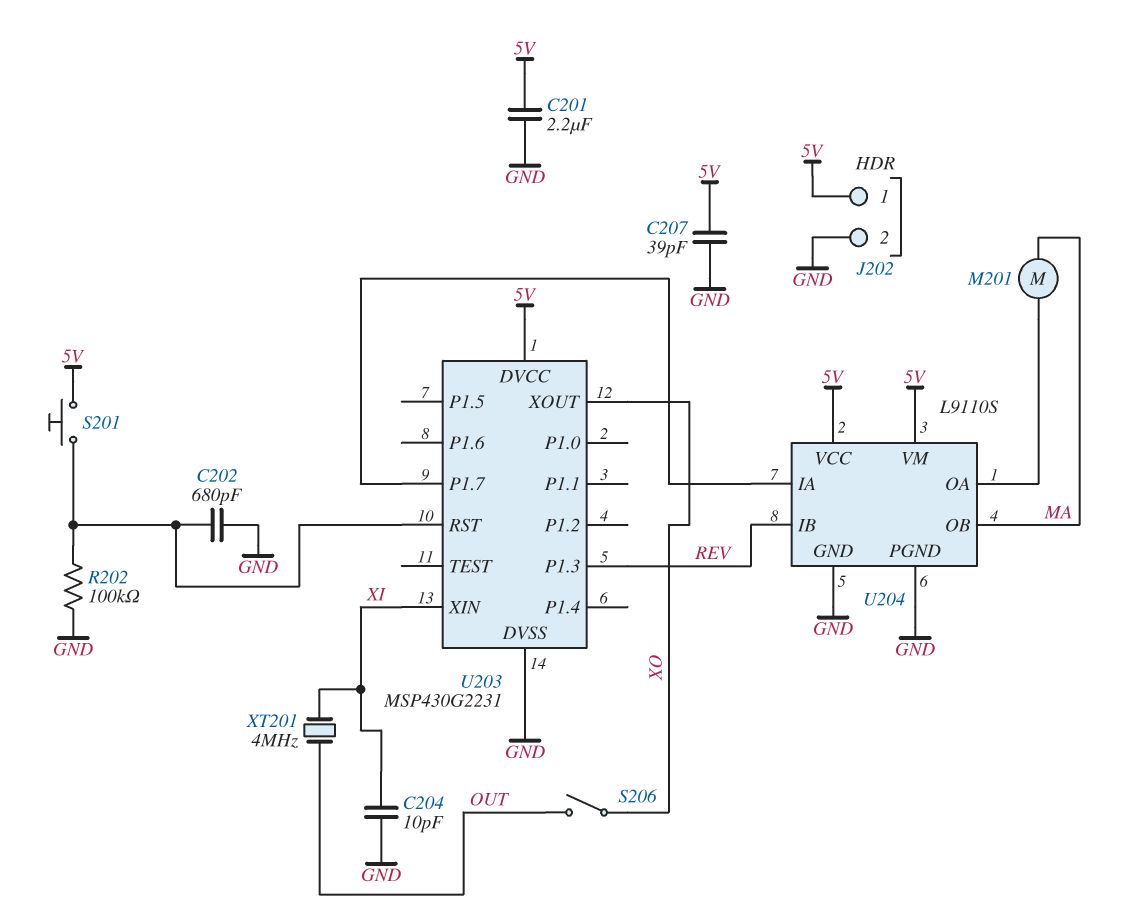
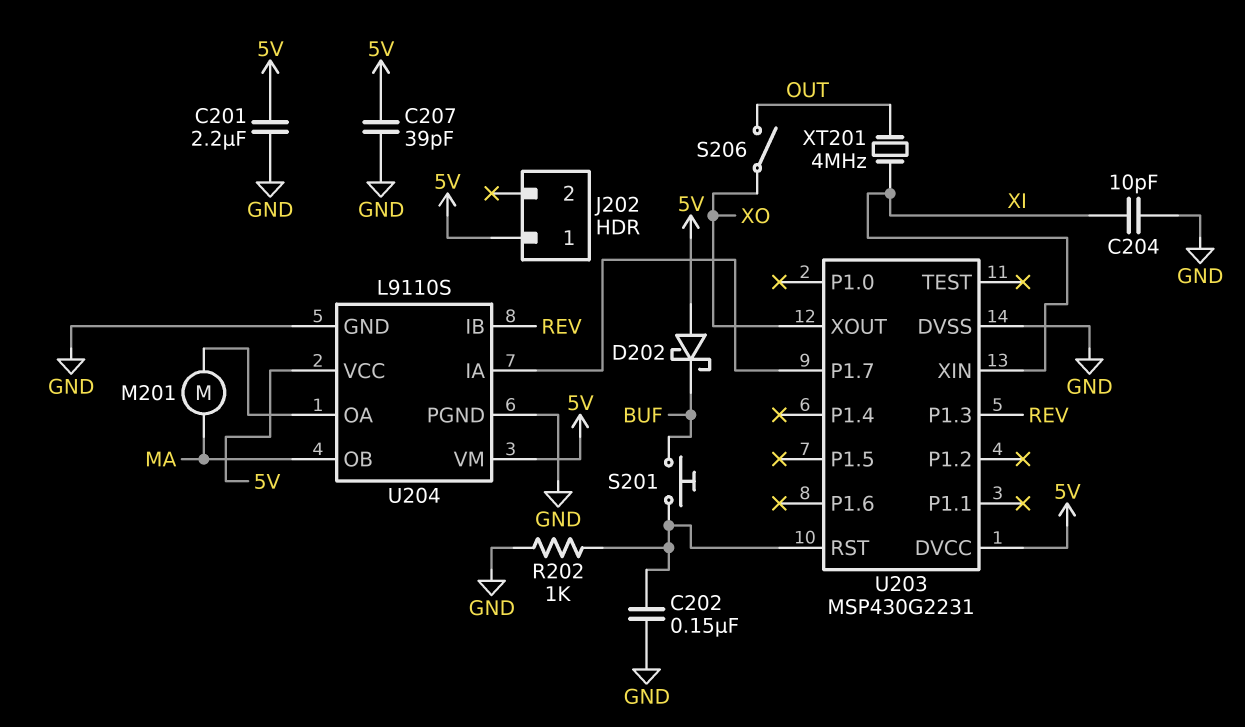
C202: 680pF (GND, U203/RST) -> 150nF (GND, U203/RST)
D202: none -> schottky (A 5V, K BUF)
J202 pin 2: GND -> none
R202: 100k (GND, U203/RST) -> 1k (GND, U203/RST)
S201: button (5V, U203/RST) -> button (BUF, U203/RST)

